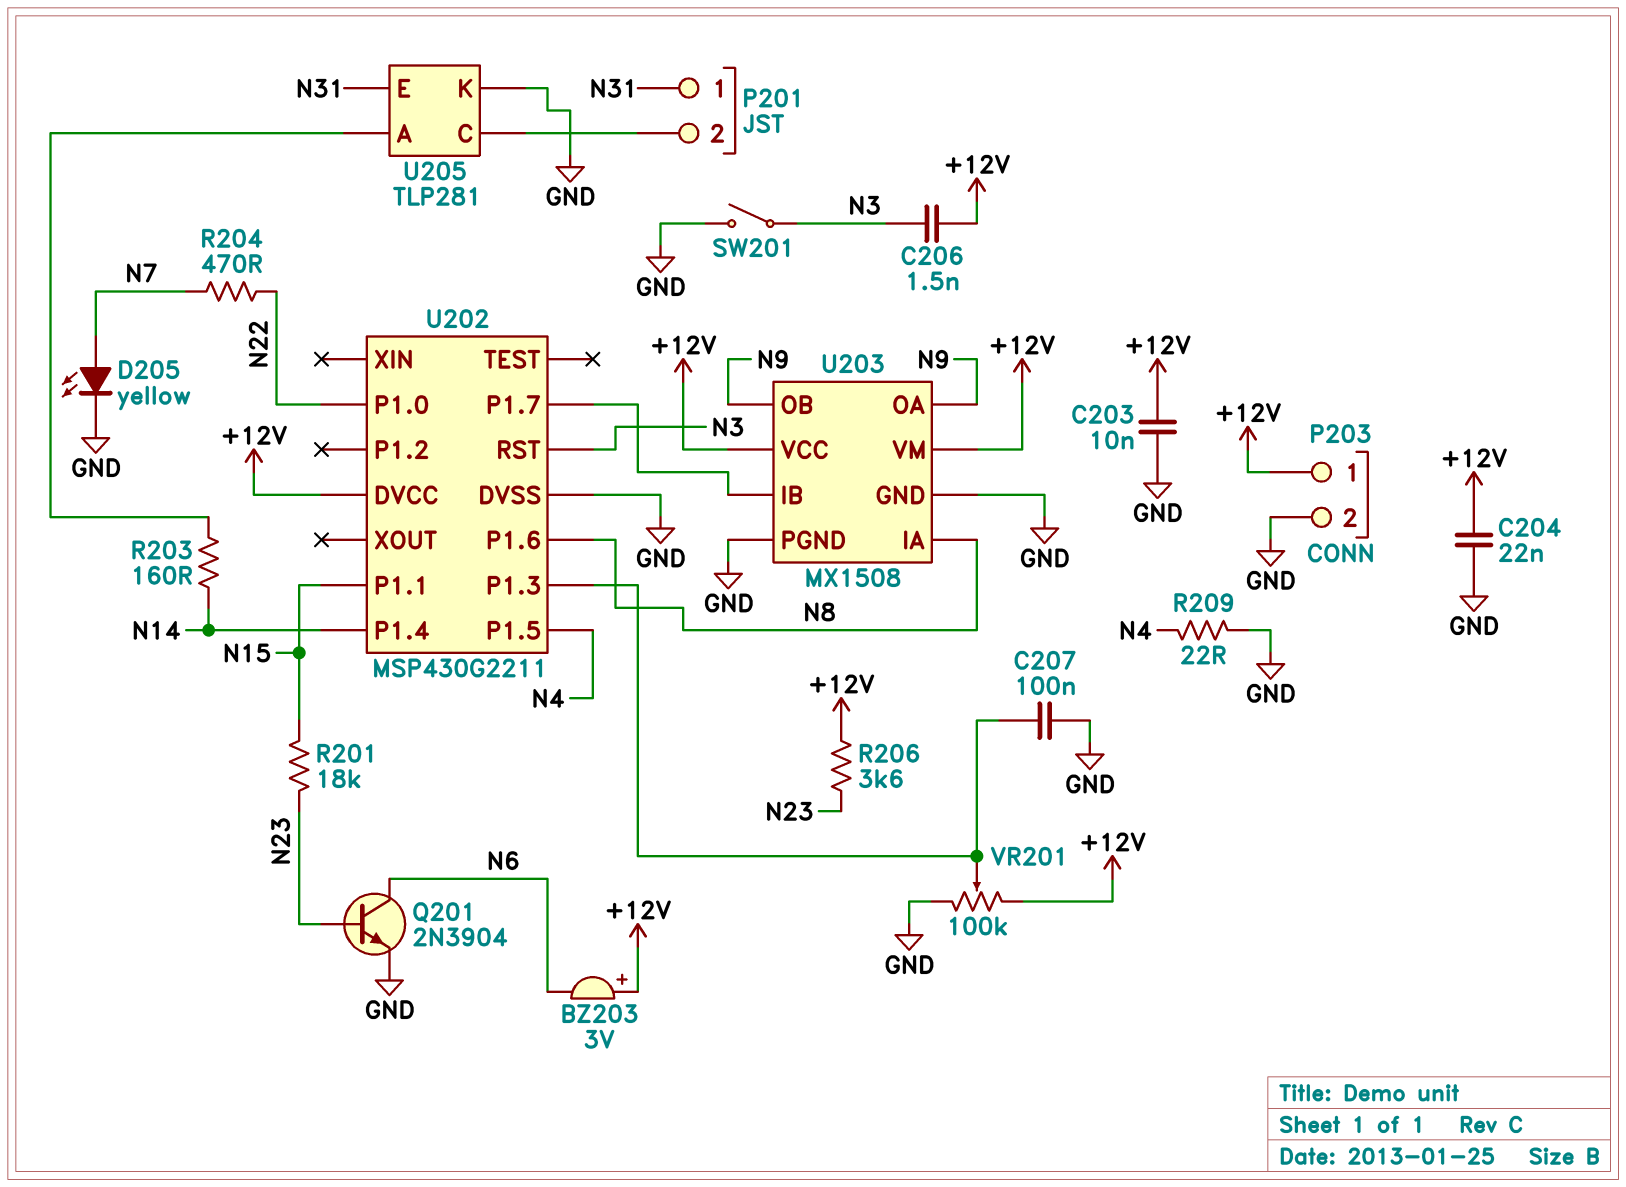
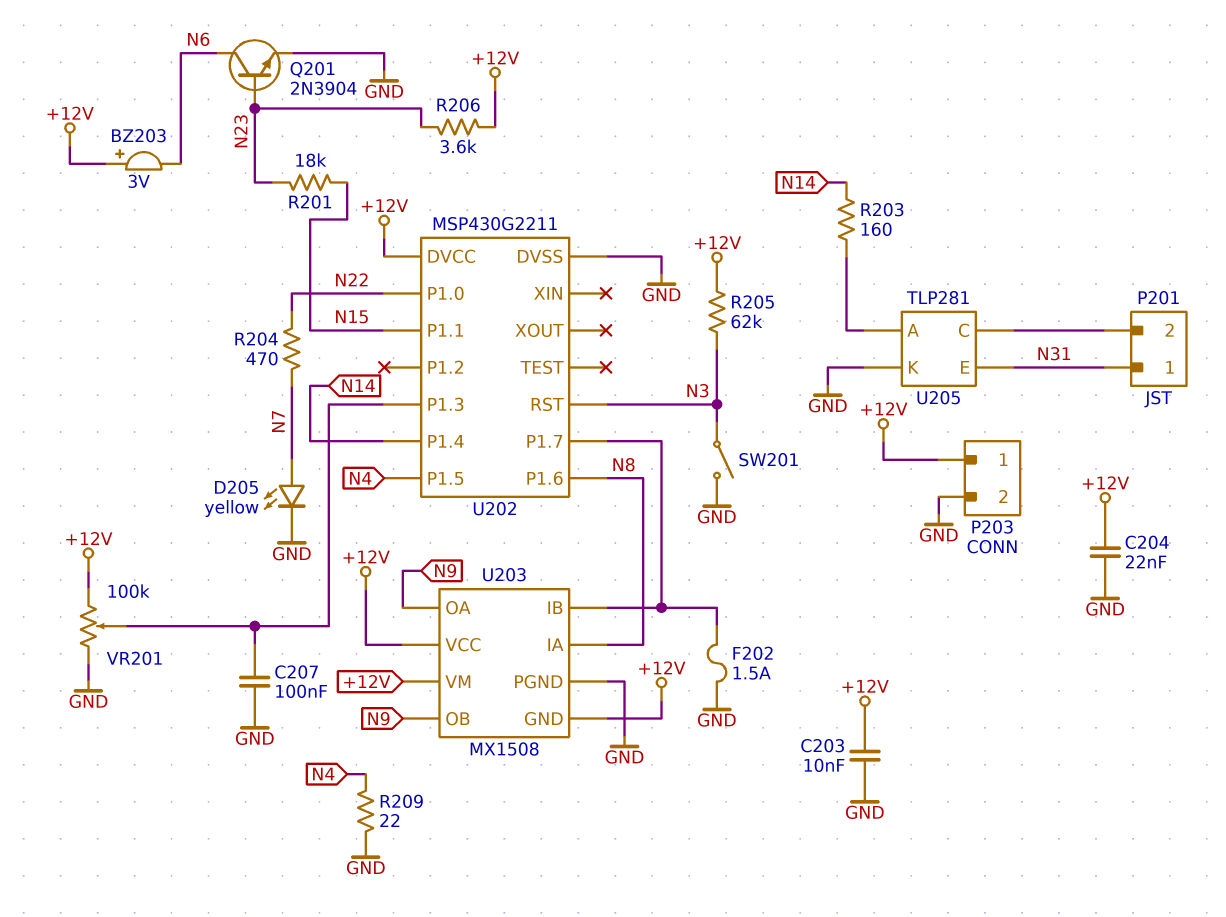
C206: 1.5nF (+12V, N3) -> none
F202: none -> 1.5A (GND, U202/P1.7)
R205: none -> 62k (+12V, N3)
U203 pin GND: GND -> +12V

